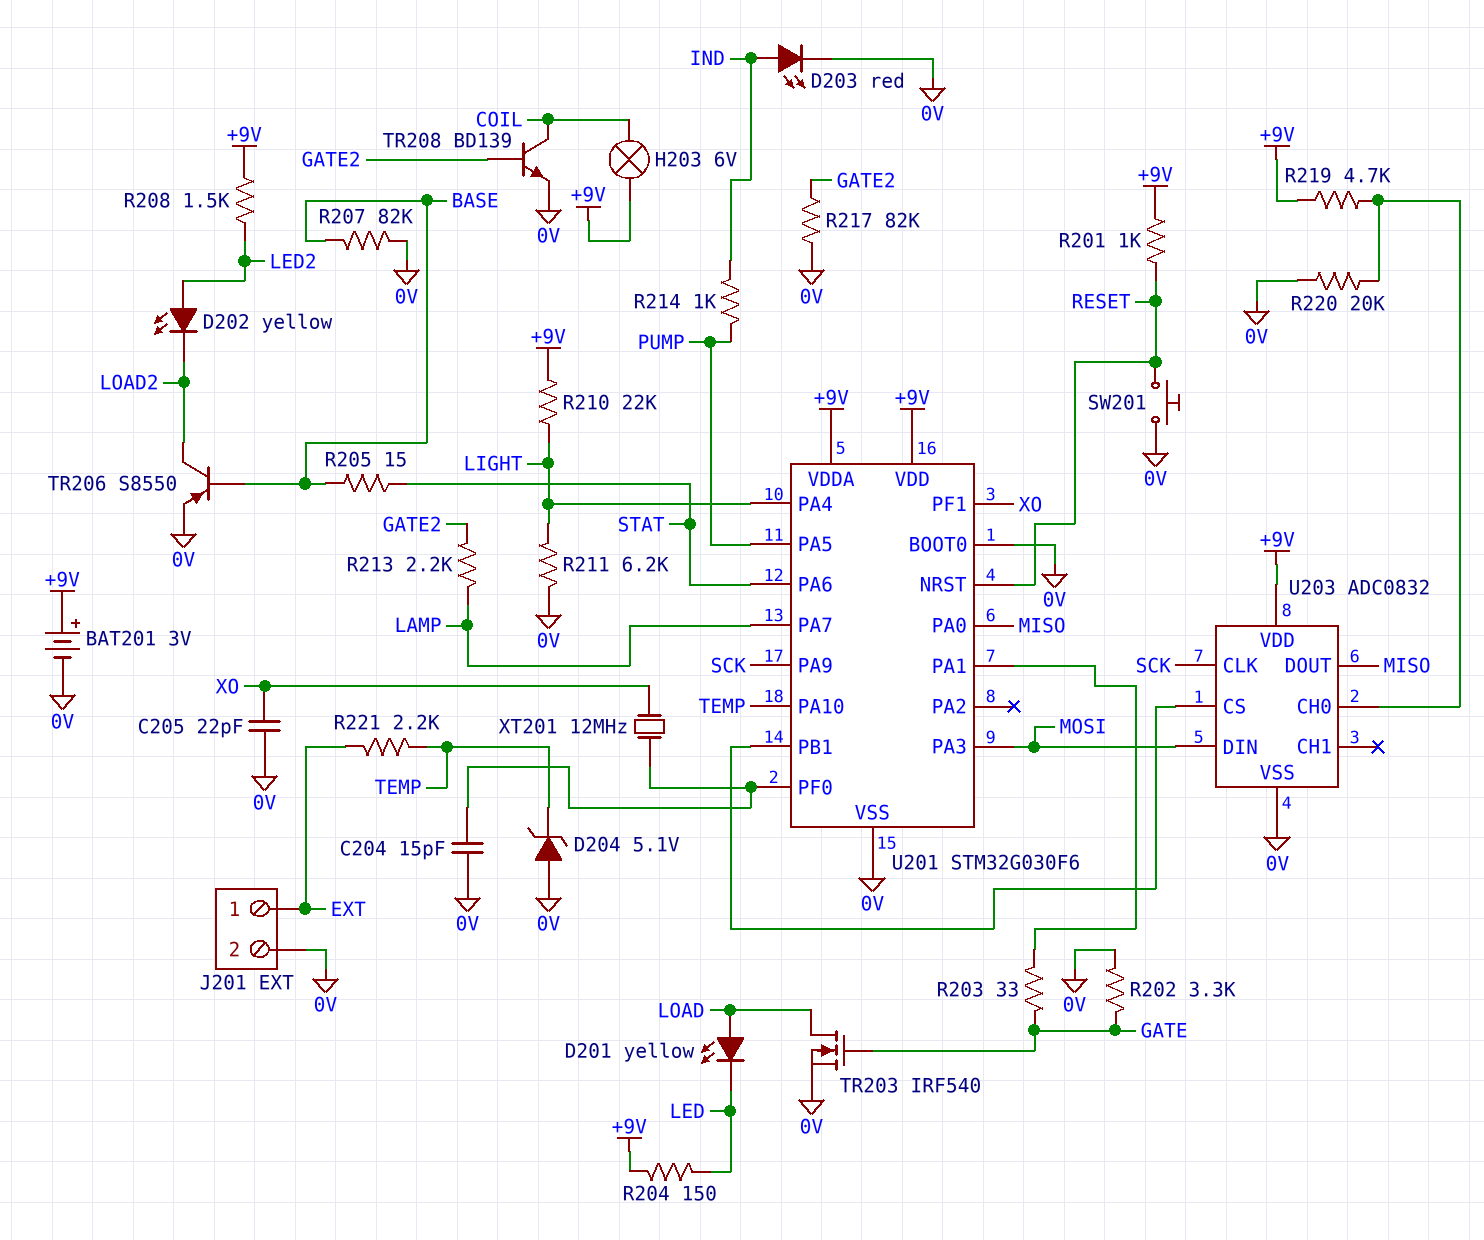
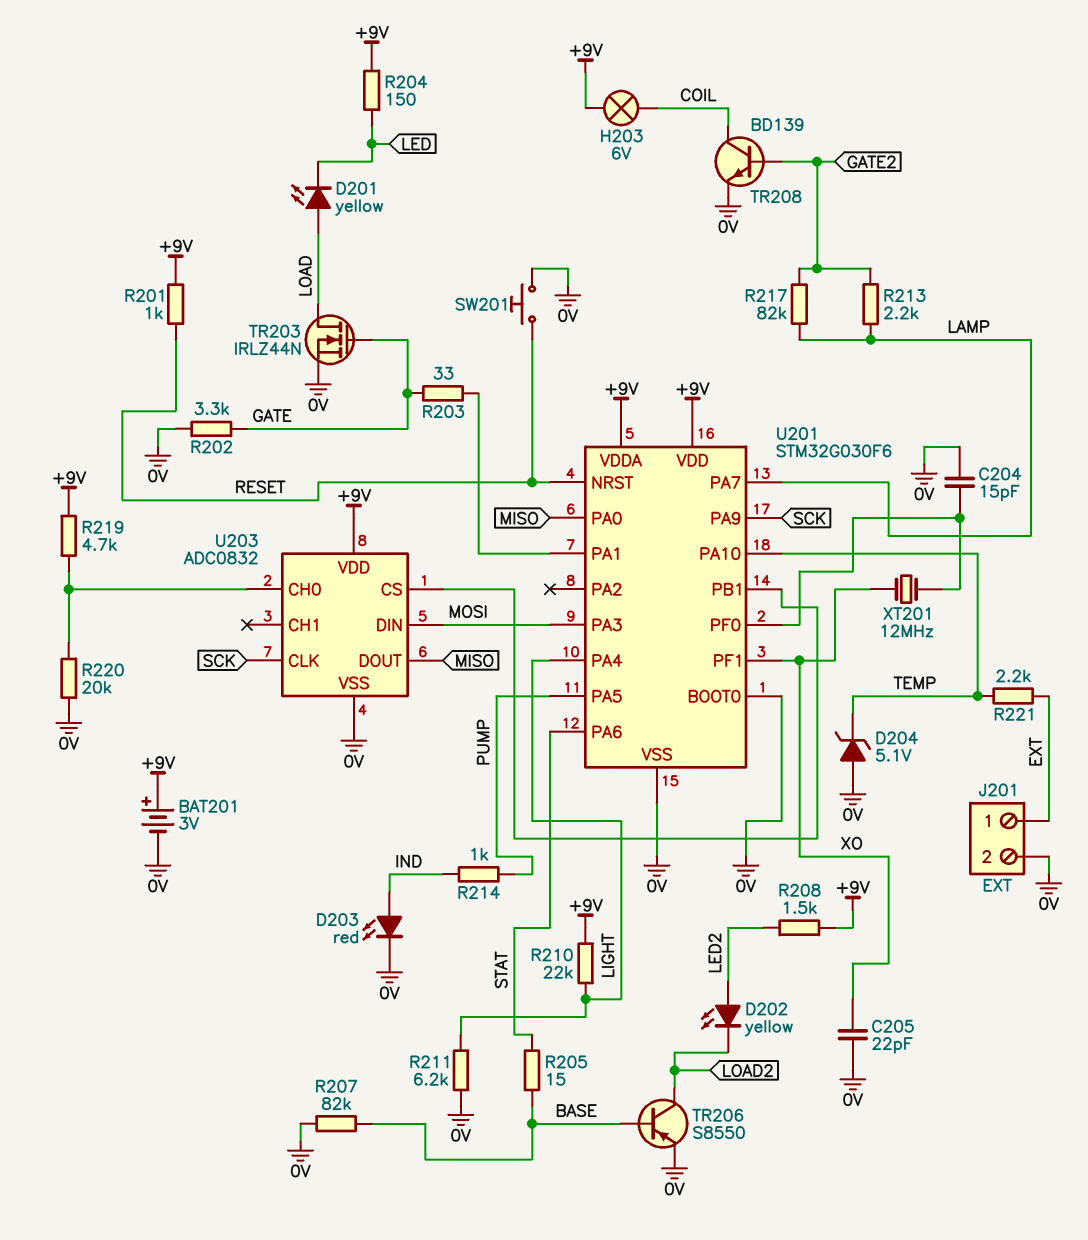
R217: 82k (0V, GATE2) -> 82k (GATE2, LAMP)
TR203: NMOS IRF540 (G GATE, D LOAD, S 0V) -> NMOS IRLZ44N (G GATE, D LOAD, S 0V)

